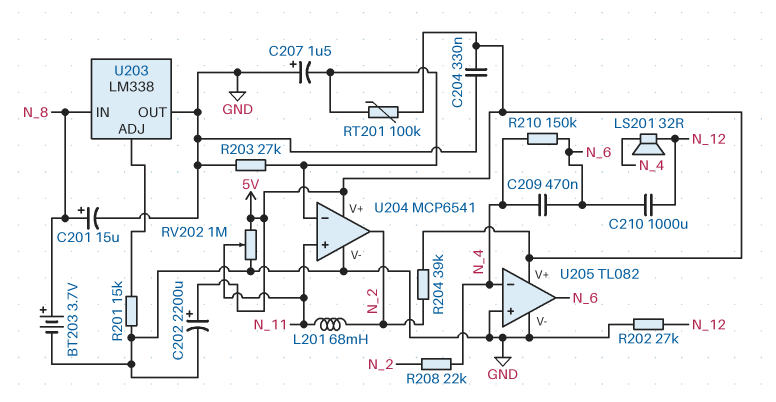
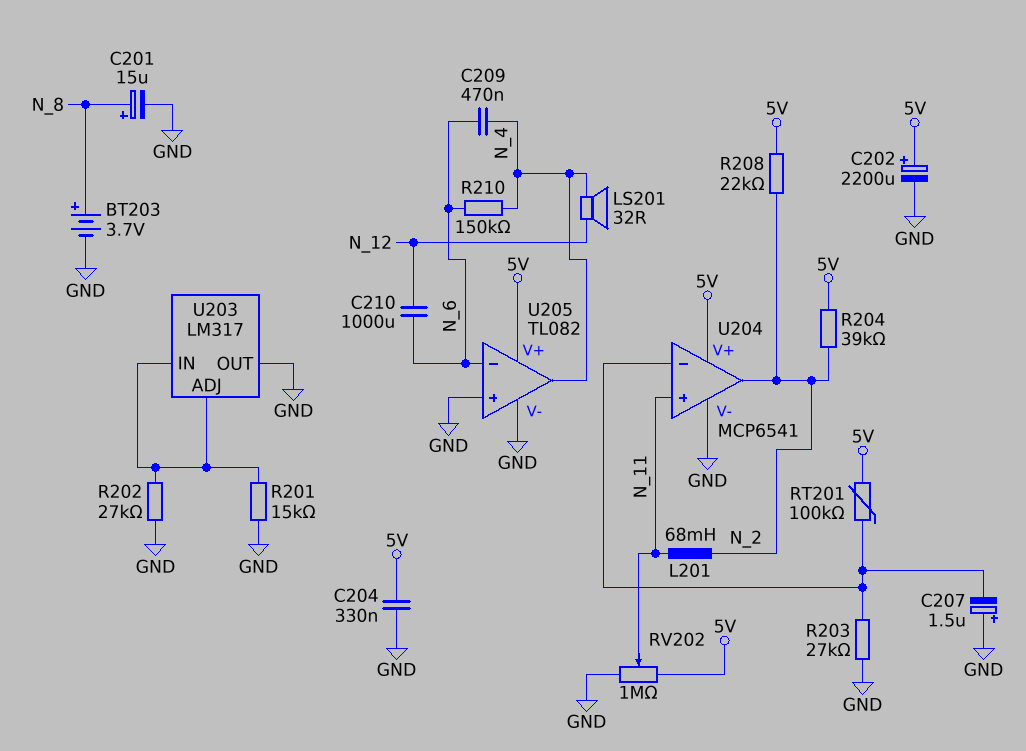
R202: 27k (GND, N_12) -> 27k (GND, U203/ADJ)
R208: 22k (N_2, N_4) -> 22k (5V, N_2)
U203: LM338 -> LM317
U203 pin IN: N_8 -> U203/ADJ
U205 pin in-: N_4 -> N_6
U205 pin out: N_6 -> N_4

